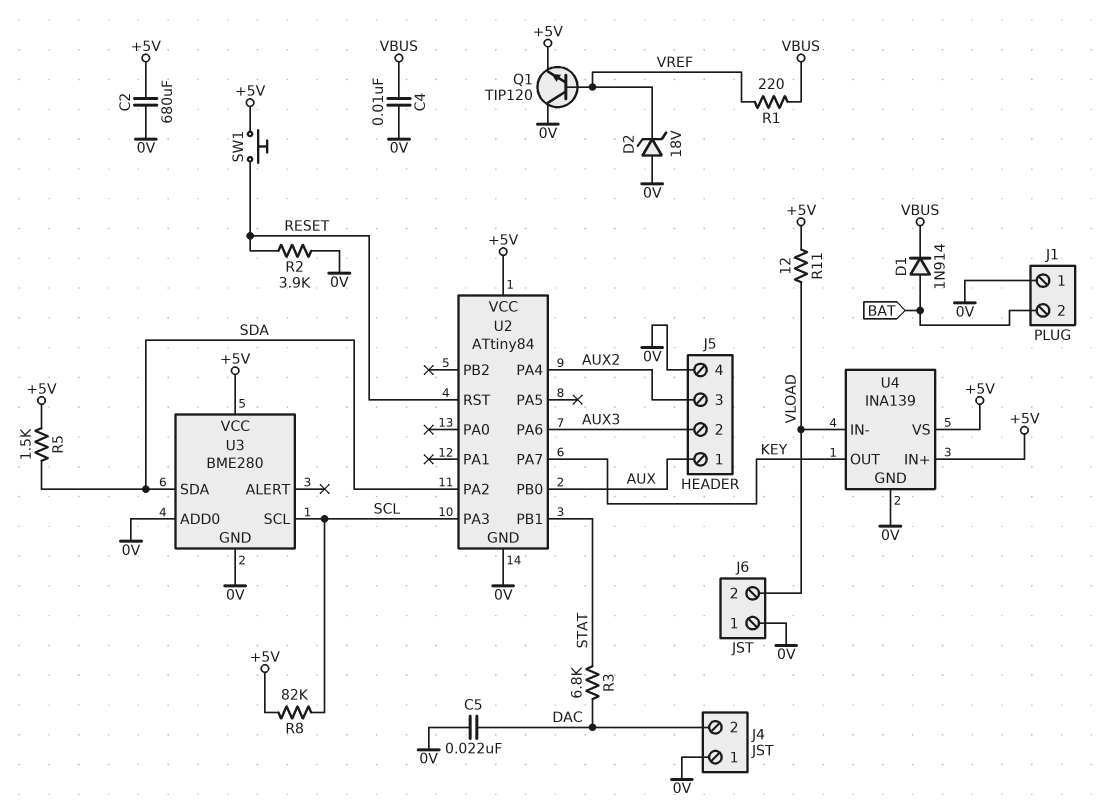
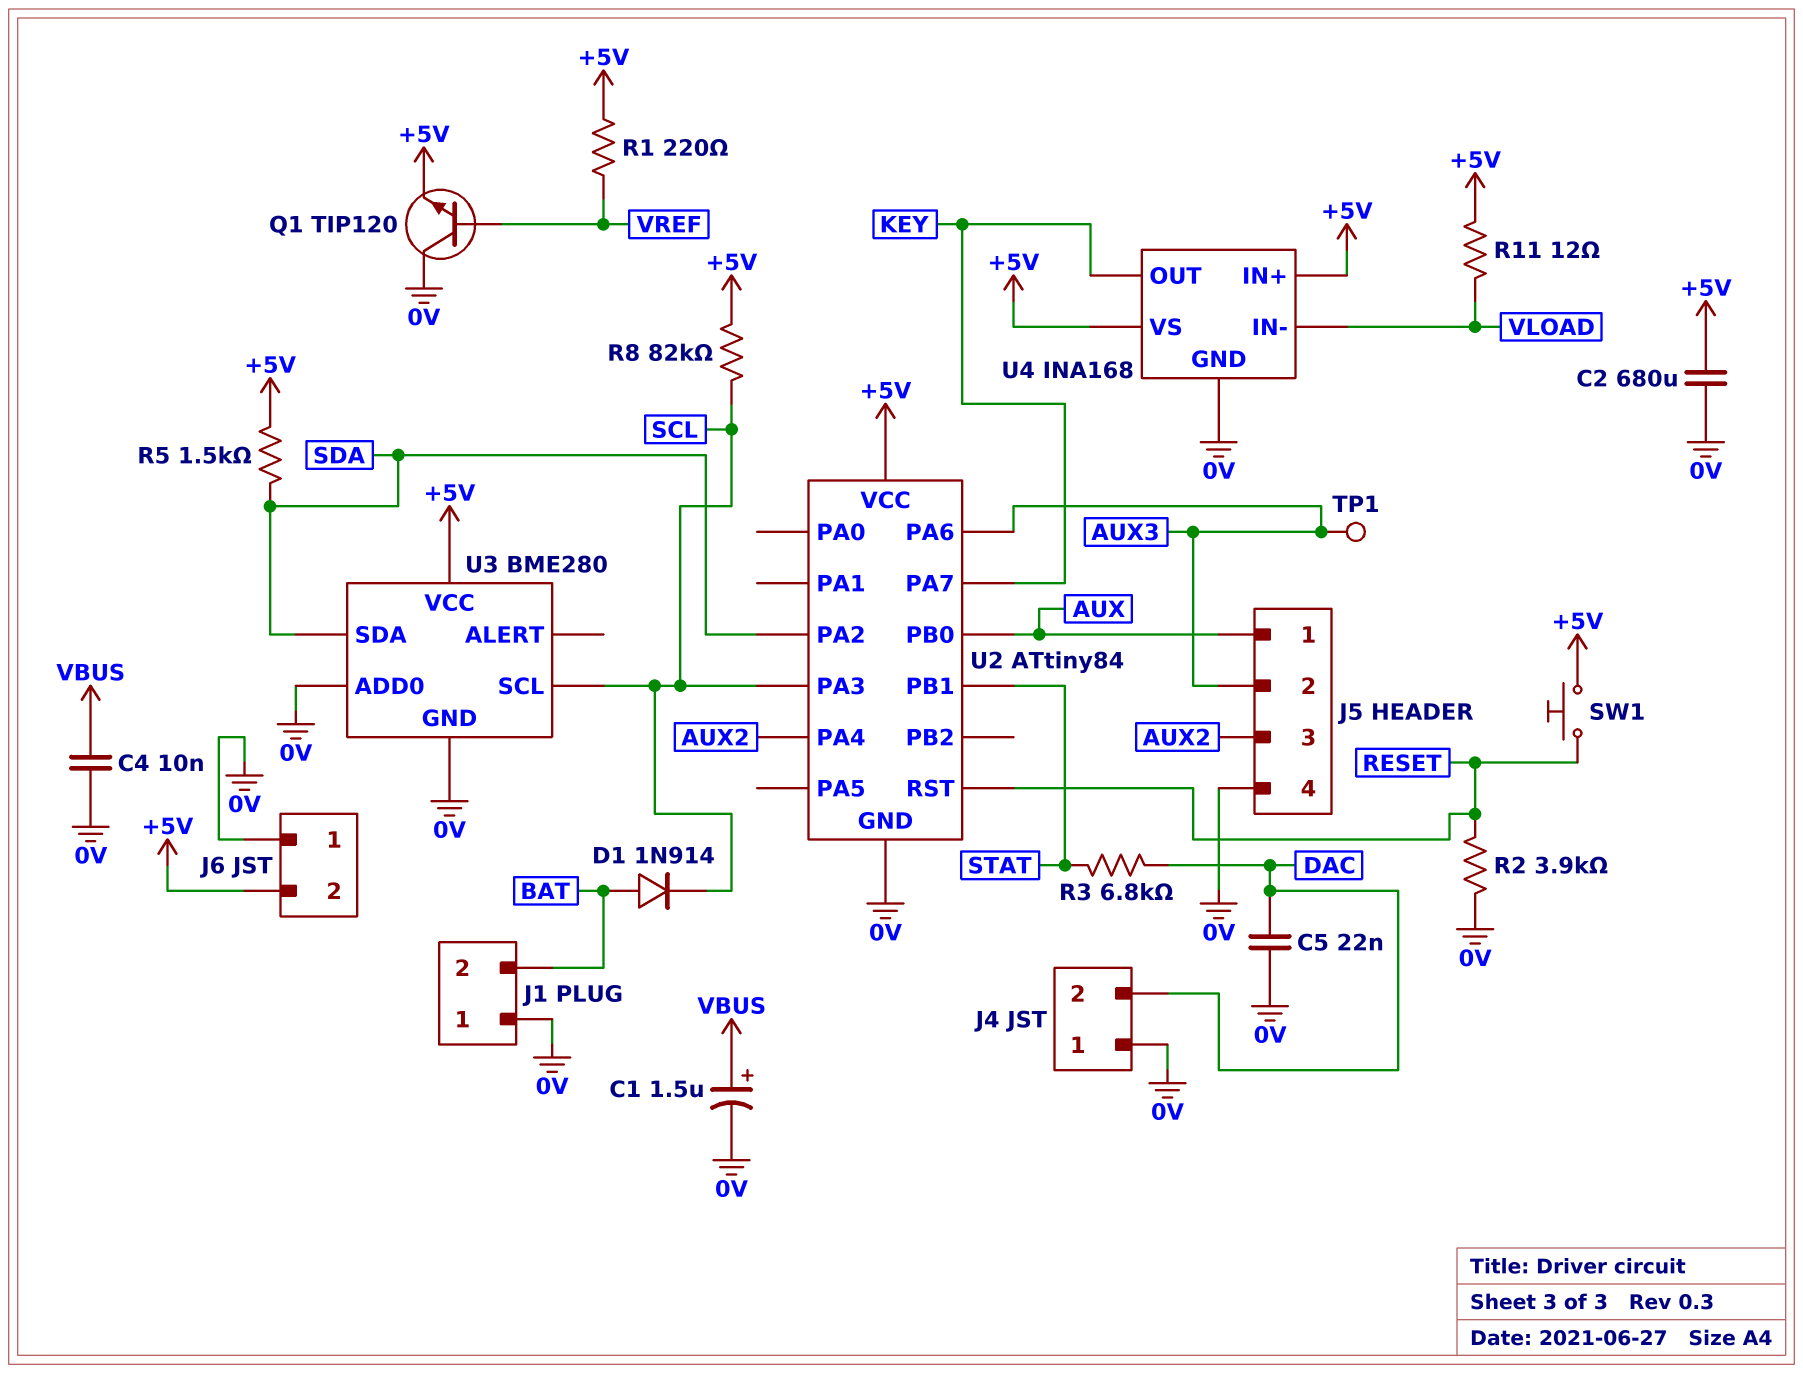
C1: none -> 1.5uF (plus VBUS, minus 0V)
D1: diode 1N914 (A BAT, K VBUS) -> diode 1N914 (A BAT, K SCL)
D2: zener 18V (A 0V, K VREF) -> none
J6 pin 2: VLOAD -> +5V
R1: 220 (VBUS, VREF) -> 220 (+5V, VREF)
TP1: none -> test point (AUX3)
U4: INA139 -> INA168

